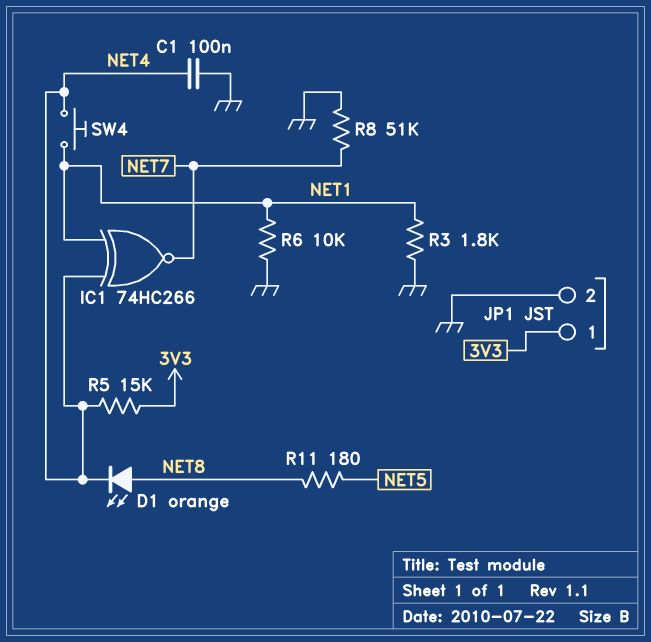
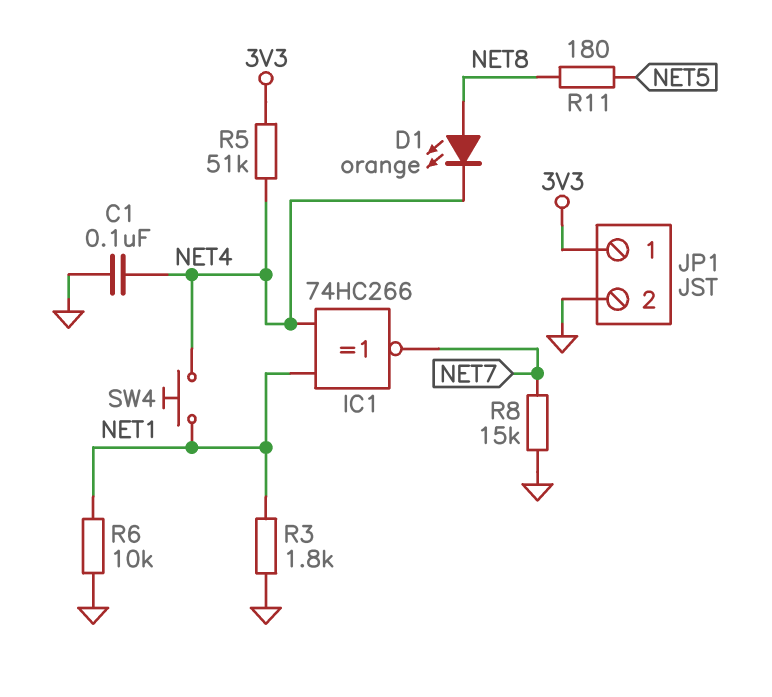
R5: 15k (3V3, NET4) -> 51k (3V3, NET4)
R8: 51k (GND, NET7) -> 15k (GND, NET7)

